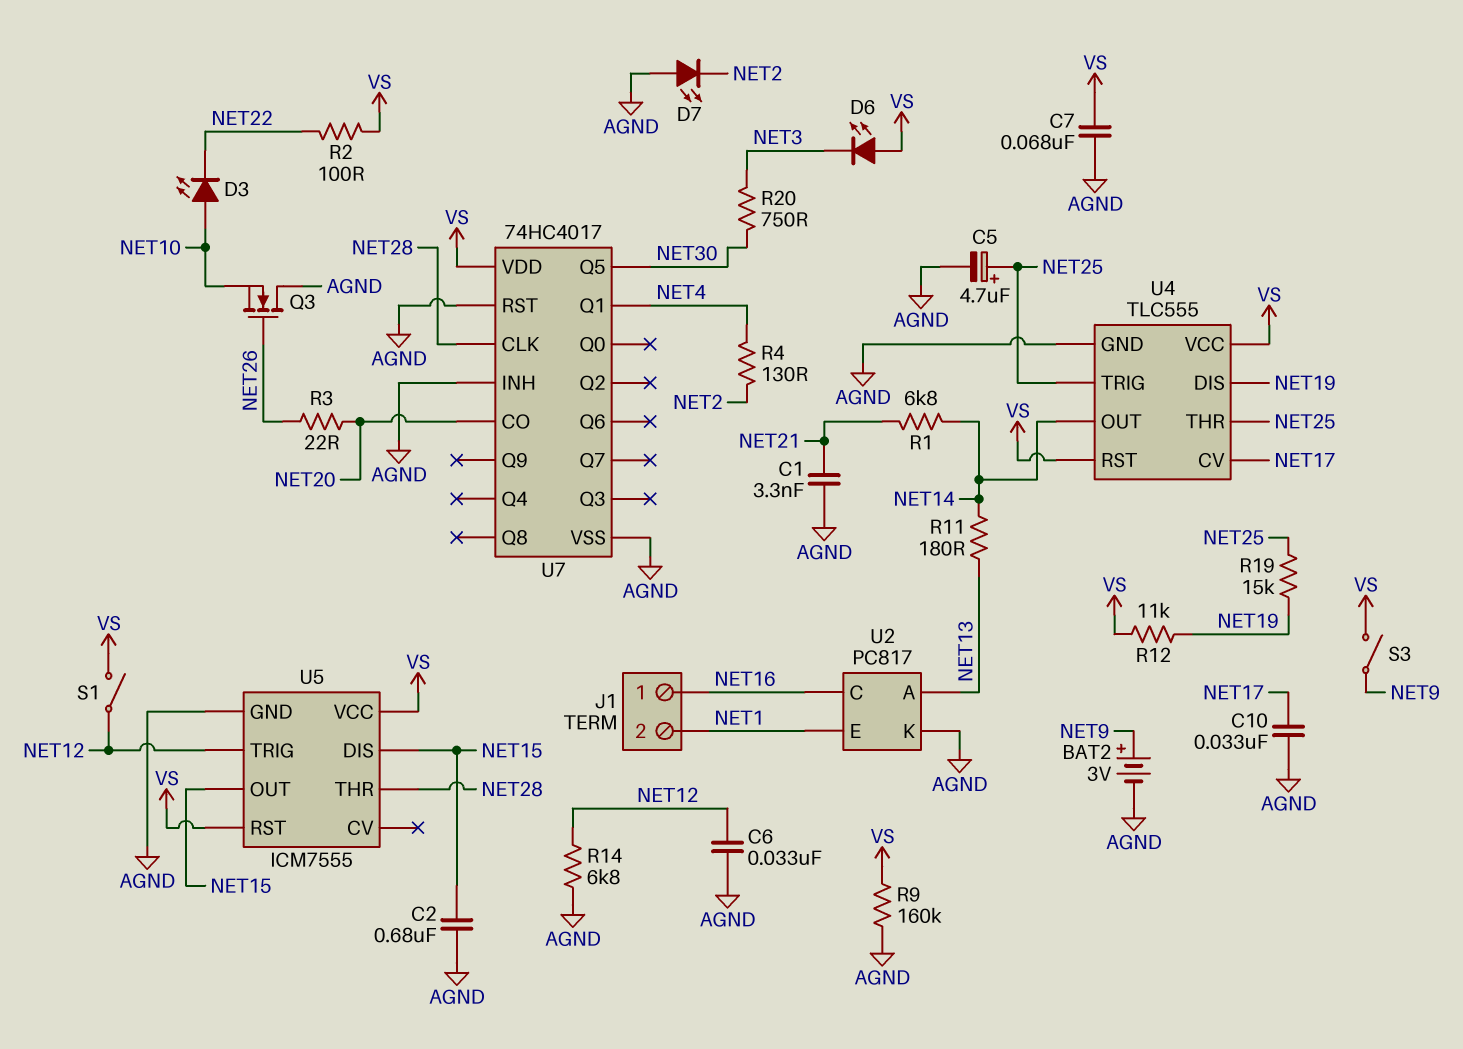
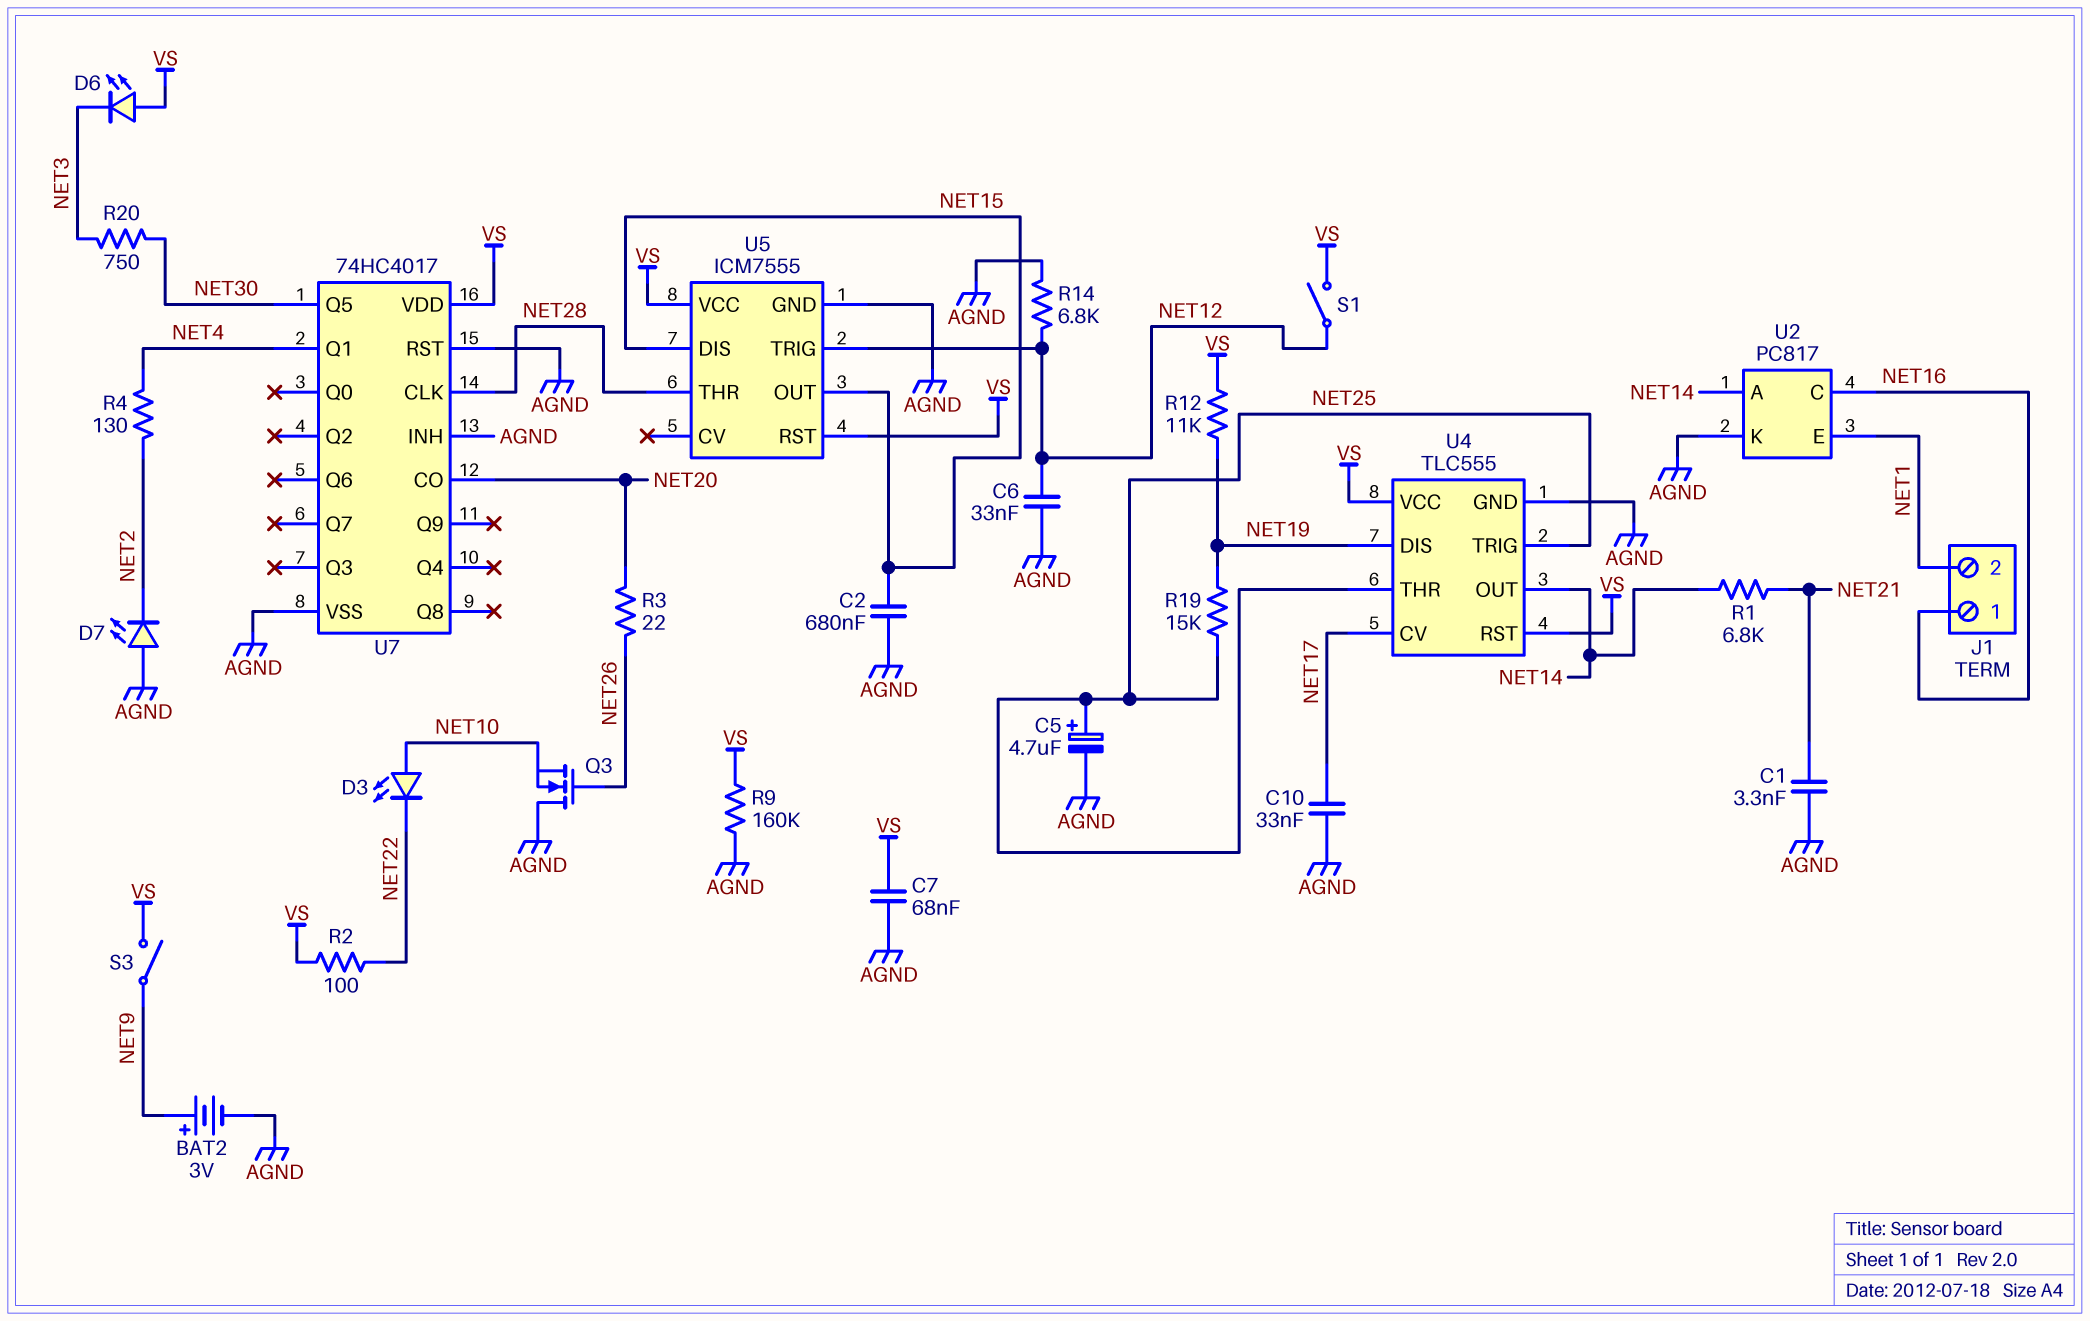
R11: 180 (NET13, NET14) -> none
U2 pin A: NET13 -> NET14

